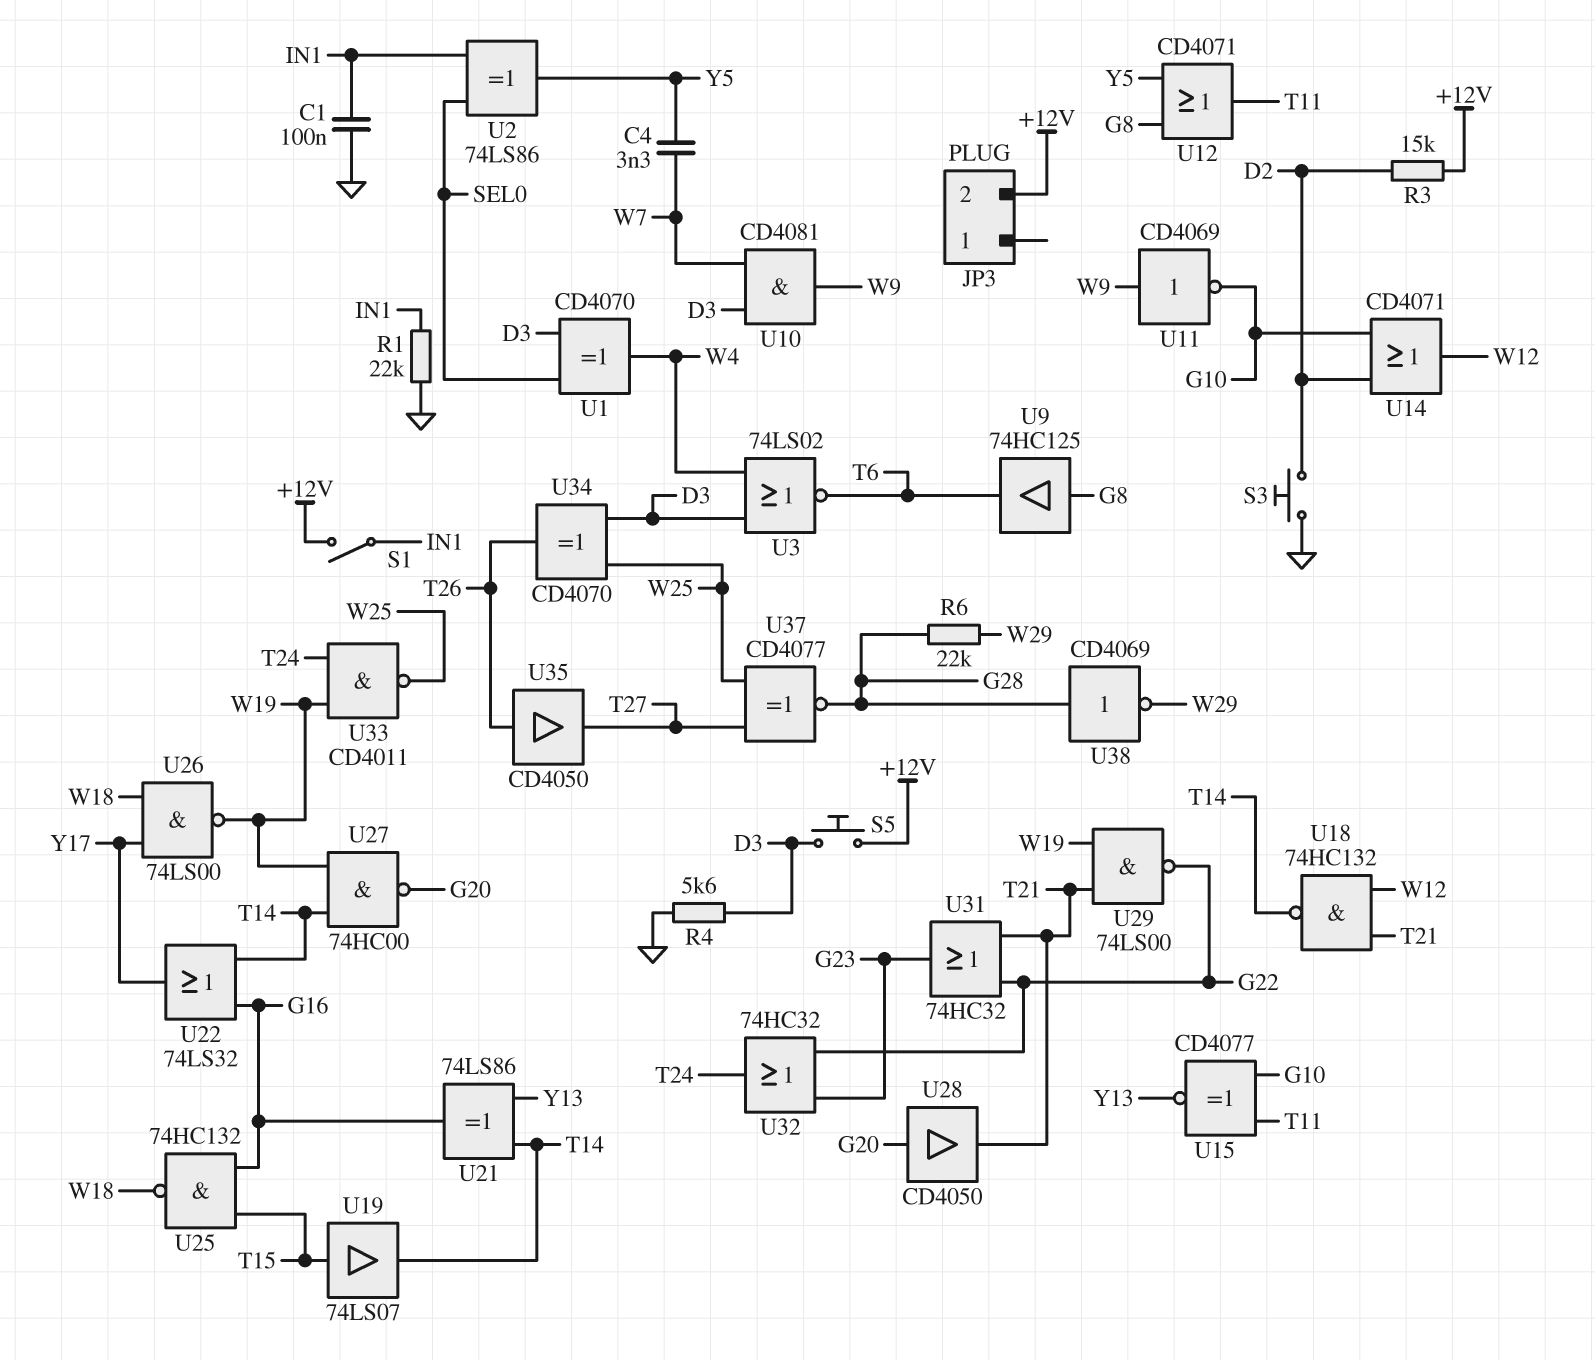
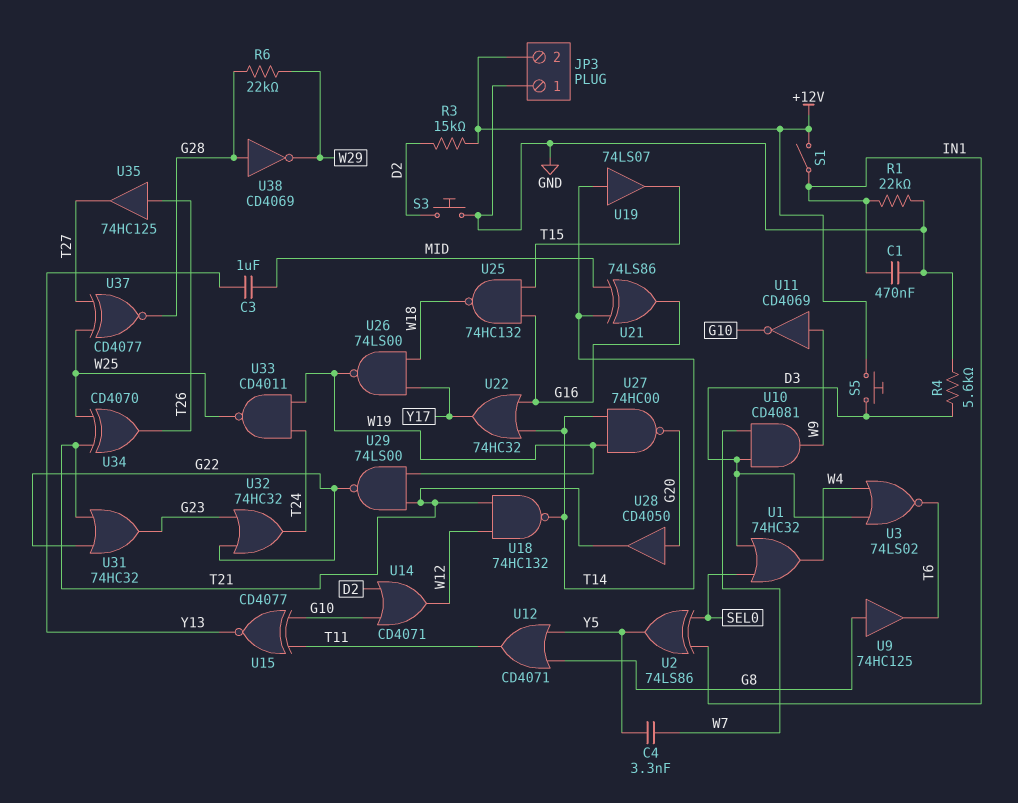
C1: 100nF (GND, IN1) -> 470nF (GND, IN1)
C3: none -> 1uF (MID, Y13)
JP3 pin 1: none -> GND
U1: XOR CD4070 (in D3, in SEL0, out W4) -> OR 74HC32 (in D3, in SEL0, out W4)
U19: buffer 74LS07 (in T15, out T14) -> buffer 74LS07 (in T14, out T15)
U21: XOR 74LS86 (in T14, in Y13, out G16) -> XOR 74LS86 (in MID, in T14, out G16)
U22: OR 74LS32 (in G16, in T14, out Y17) -> OR 74HC32 (in G16, in T14, out Y17)
U34: XOR CD4070 (in D3, in W25, out T26) -> XOR CD4070 (in T21, in W25, out T26)
U35: buffer CD4050 (in T26, out T27) -> buffer 74HC125 (in T26, out T27)

